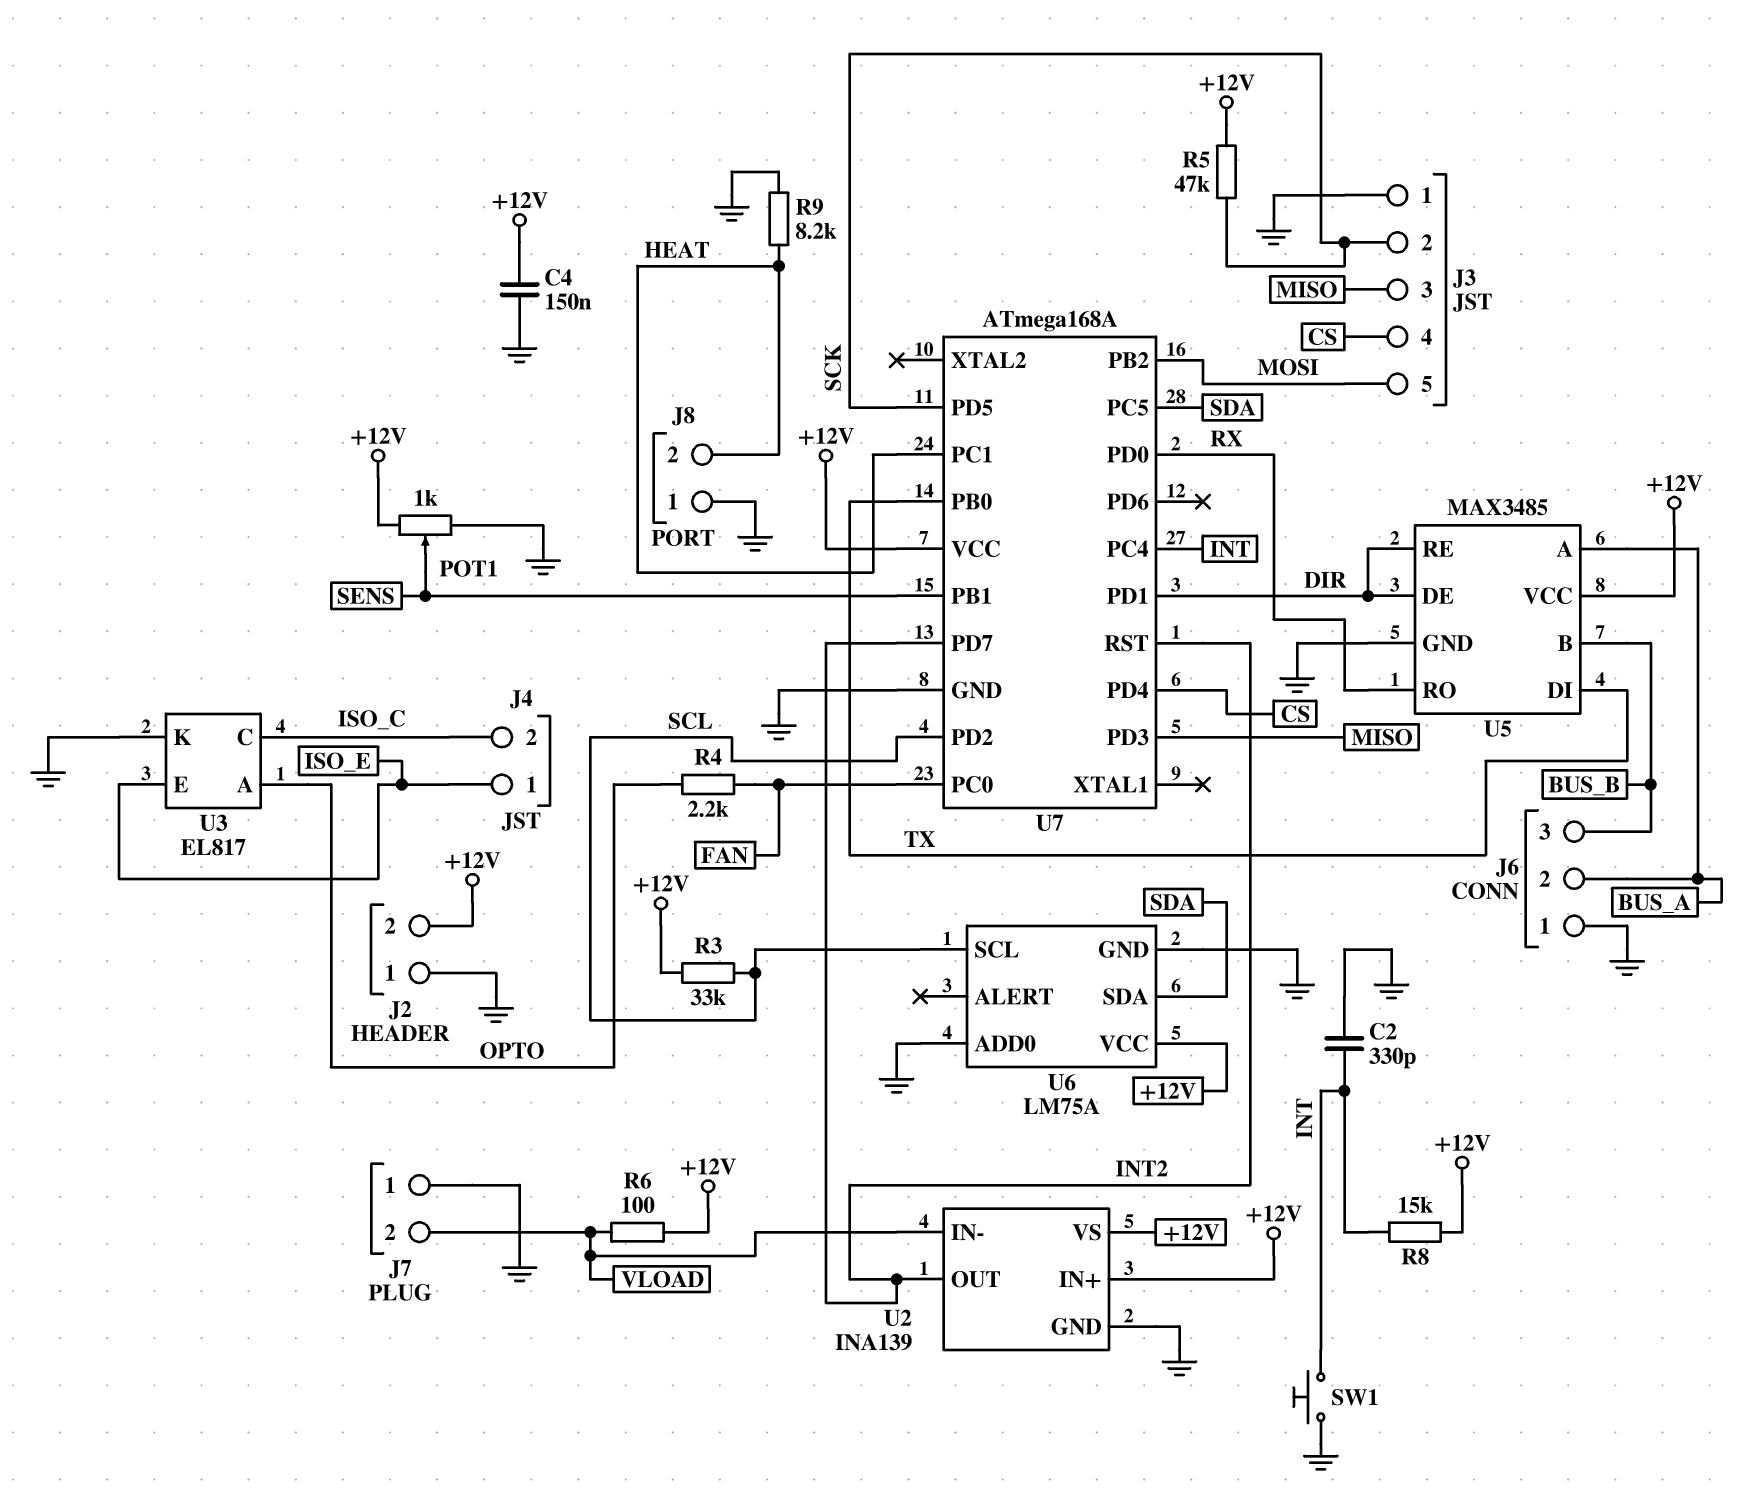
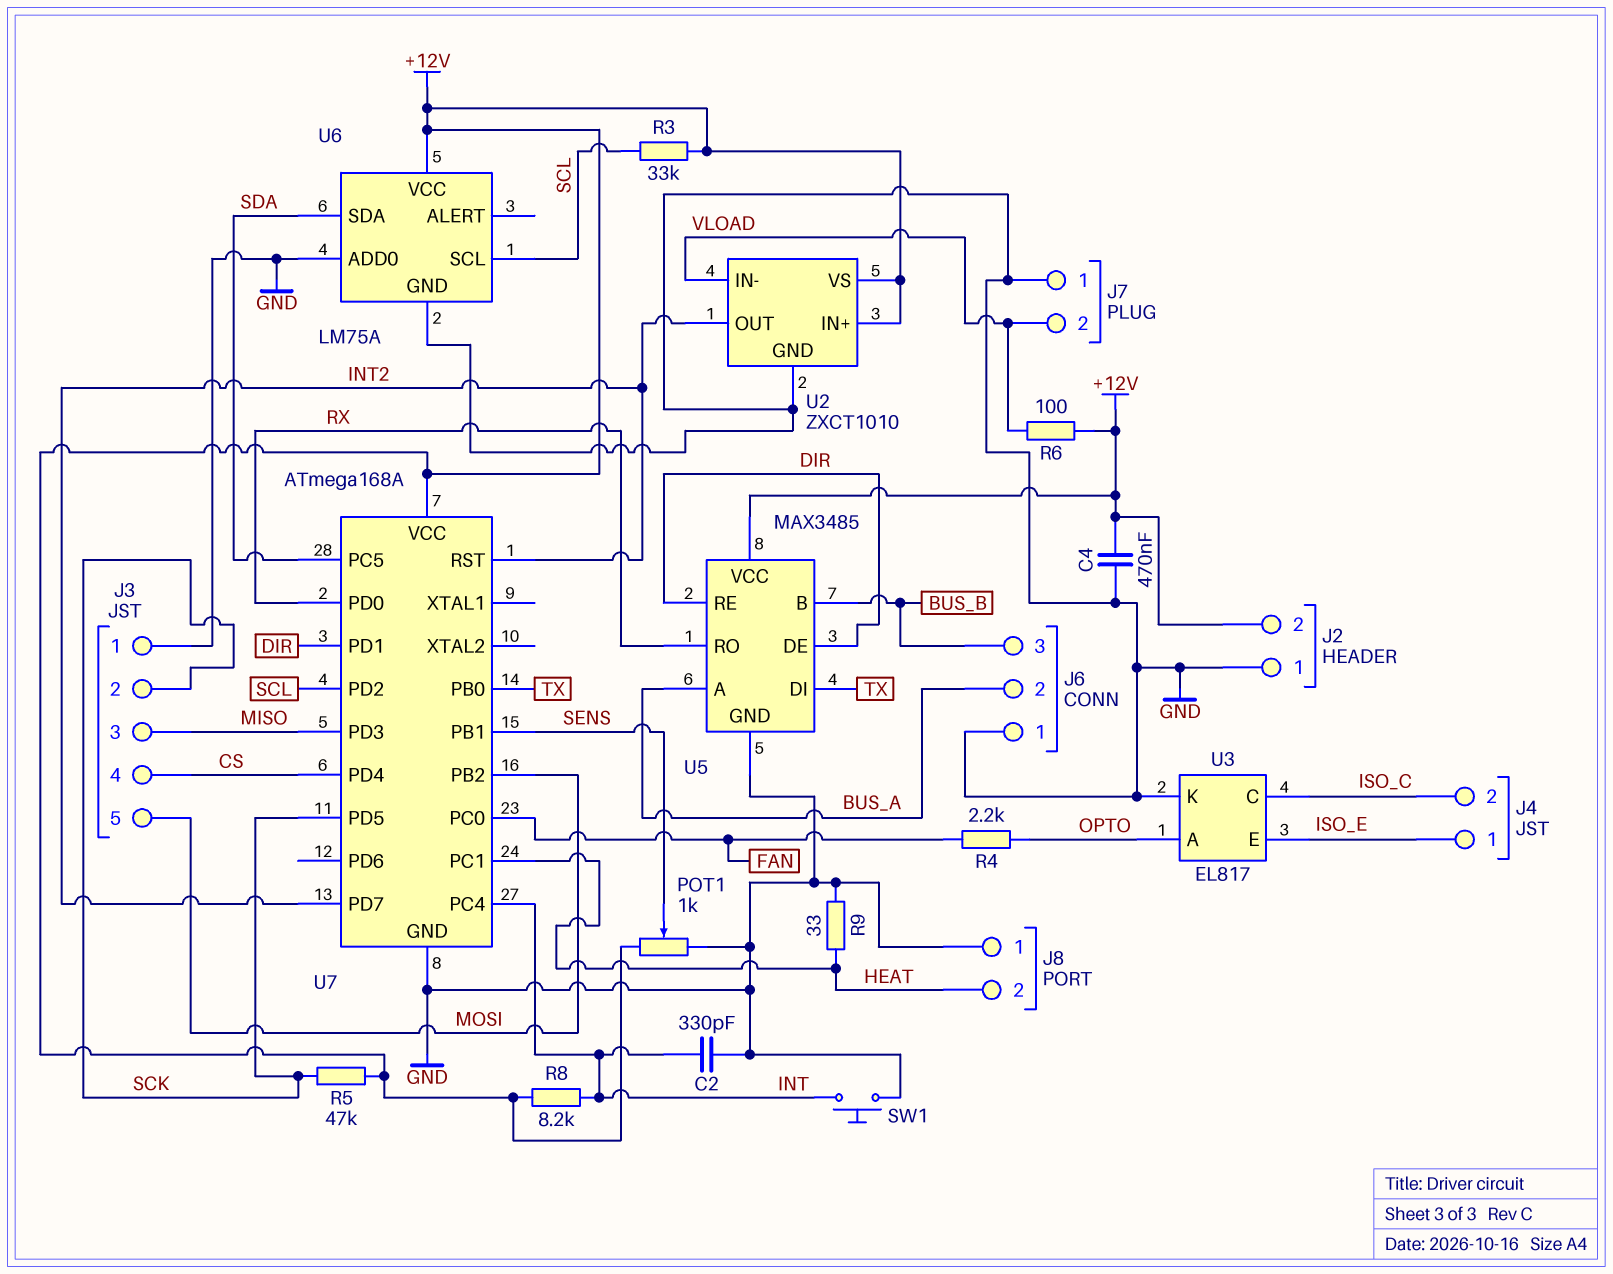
C4: 150nF (+12V, GND) -> 470nF (+12V, GND)
R8: 15k (+12V, INT) -> 8.2k (+12V, INT)
R9: 8.2k (GND, HEAT) -> 33 (GND, HEAT)
U2: INA139 -> ZXCT1010

